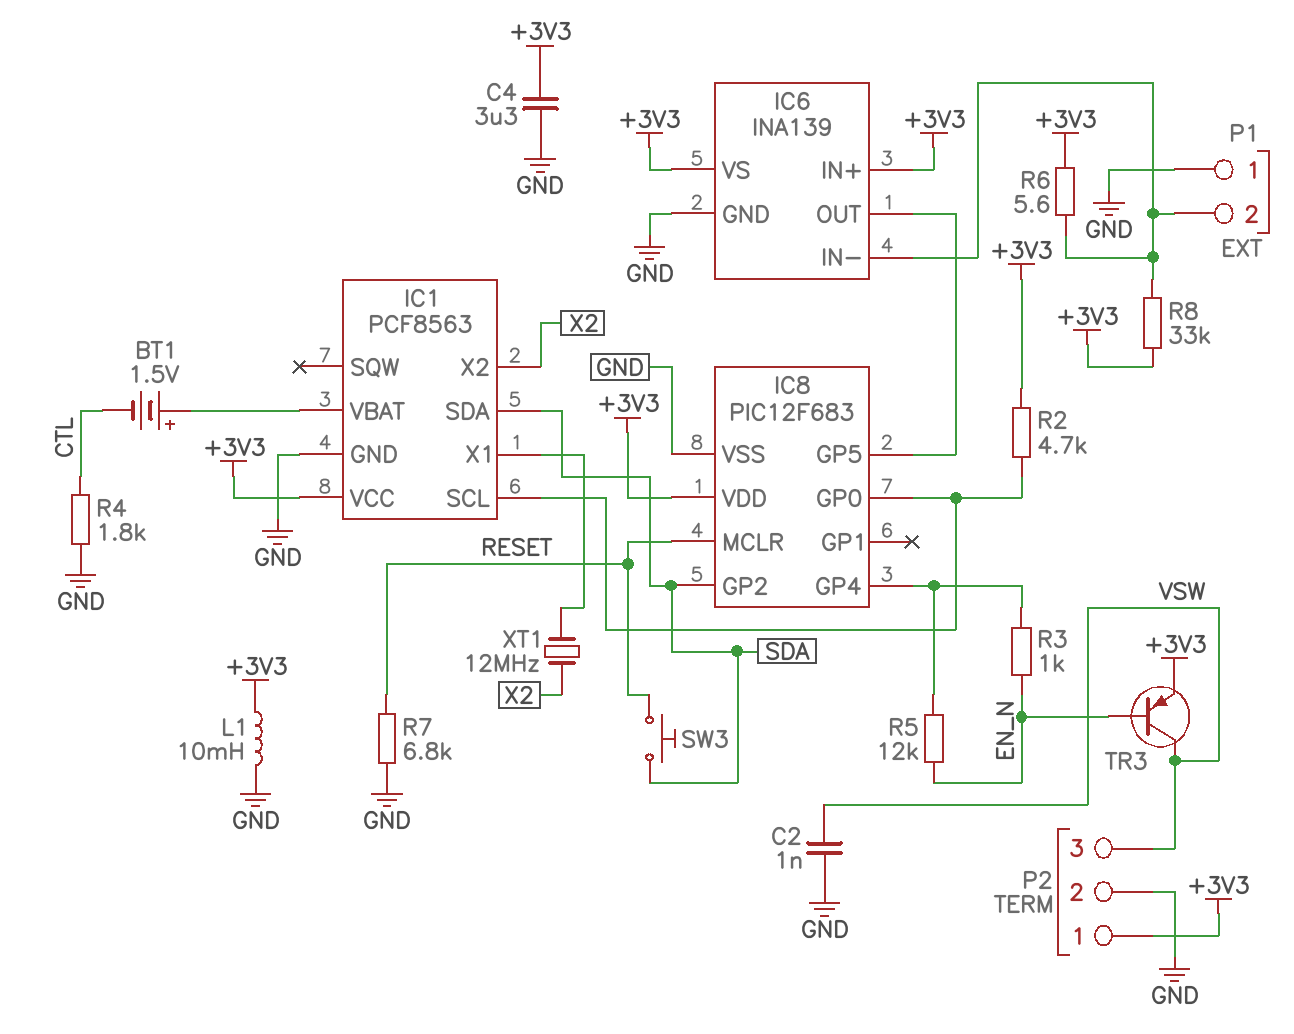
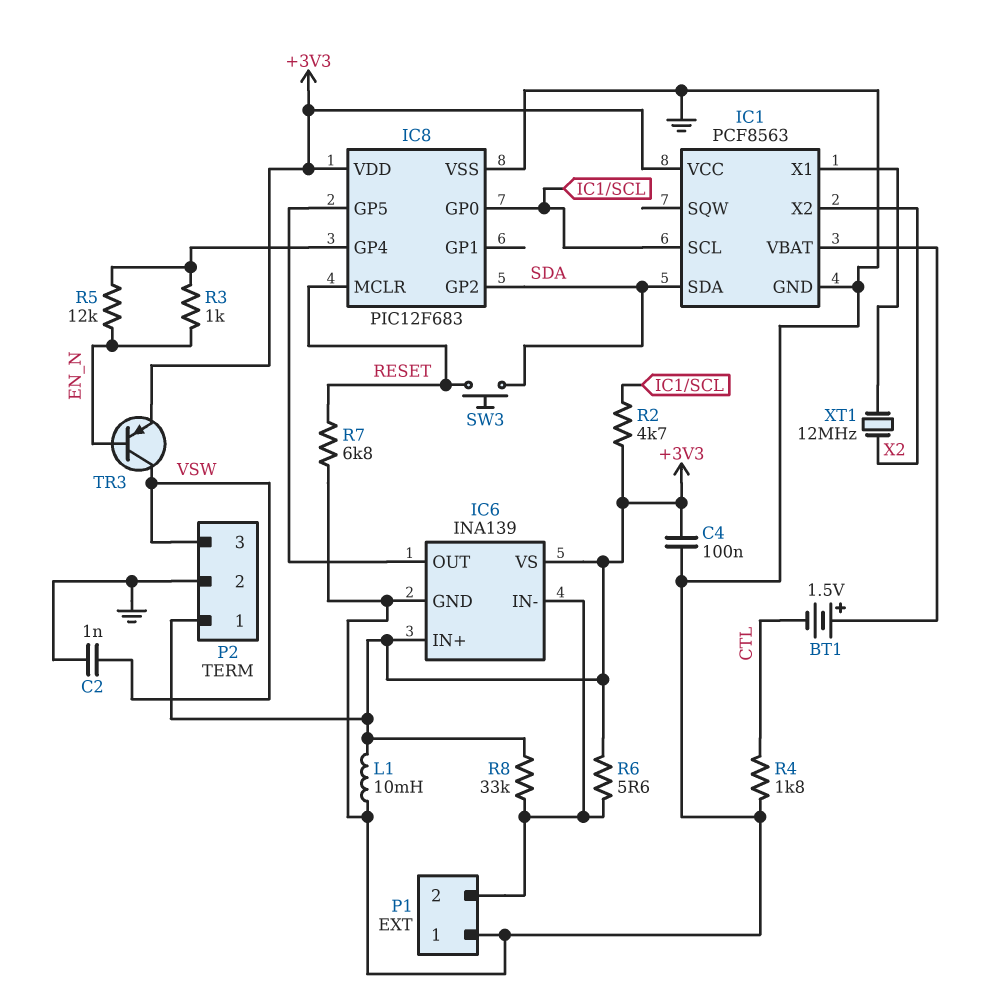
C4: 3.3uF (+3V3, GND) -> 100nF (+3V3, GND)

